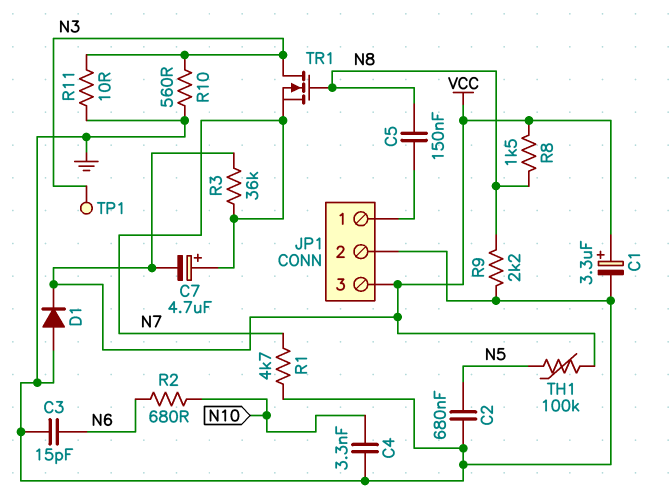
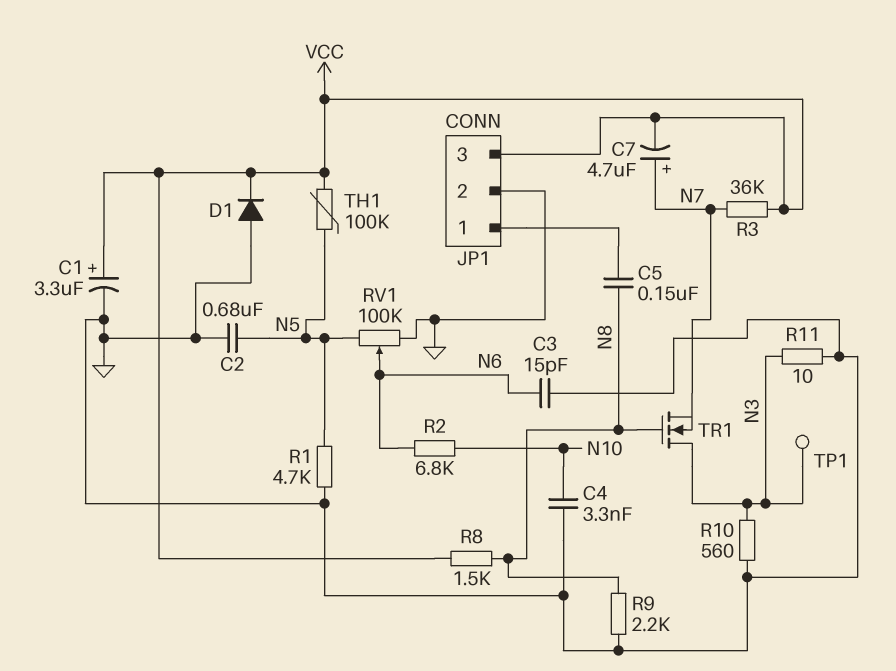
R1: 4.7k (GND, N7) -> 4.7k (GND, N5)
R2: 680 (N6, N10) -> 6.8k (N6, N10)
RV1: none -> 100k (GND, N5, wiper N6)

